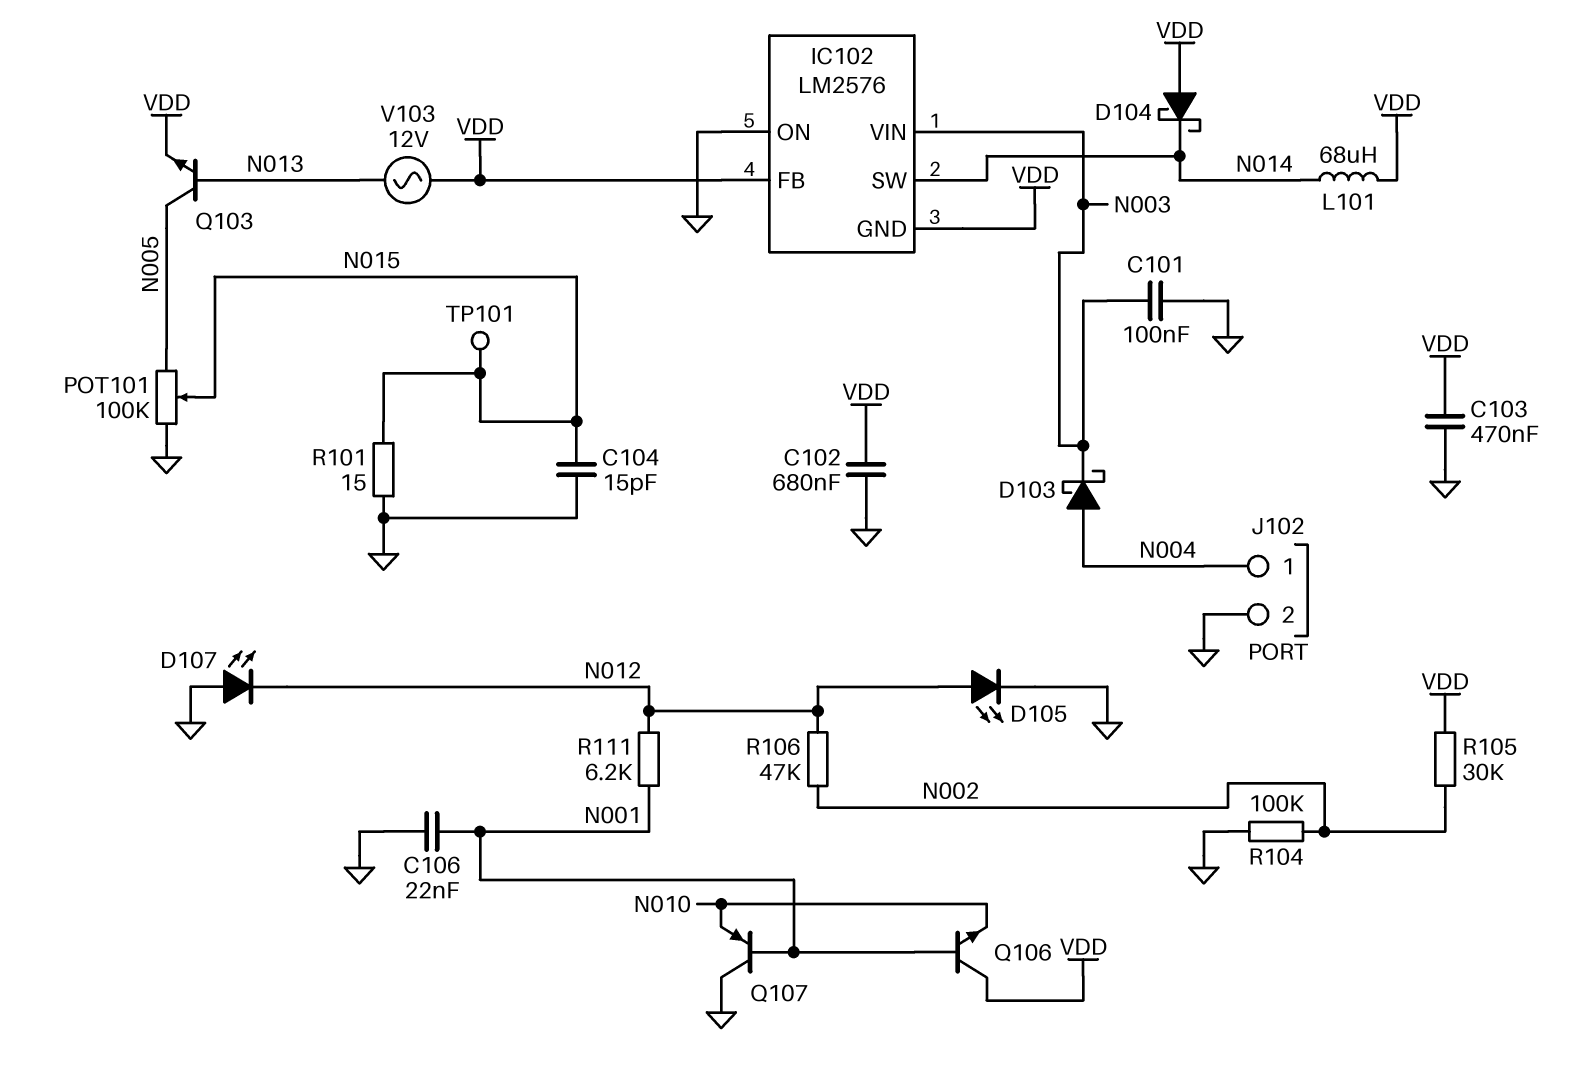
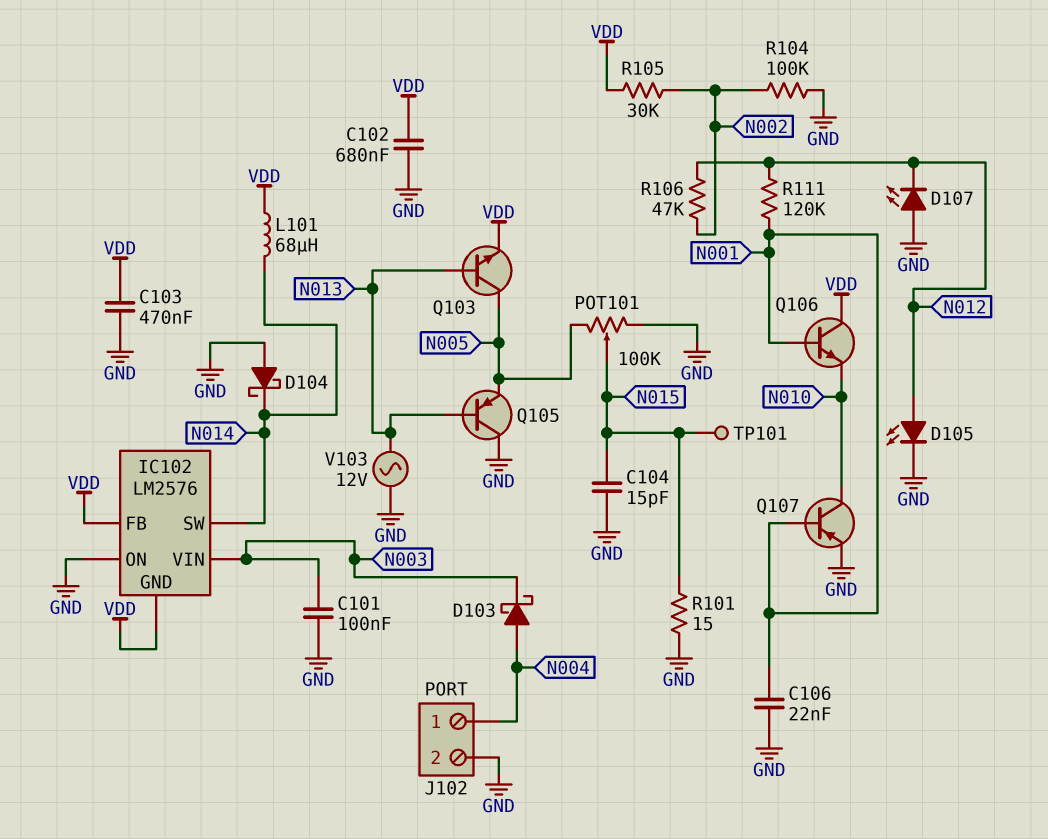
D104: schottky (A VDD, K N014) -> schottky (A GND, K N014)
Q105: none -> PNP (B N013, C GND, E N005)
Q107: PNP (B N001, C GND, E N010) -> PNP (B N001, C N010, E GND)
R111: 6.2k (N001, N012) -> 120k (N001, N012)
V103: AC 12V (N013, VDD) -> AC 12V (GND, N013)

